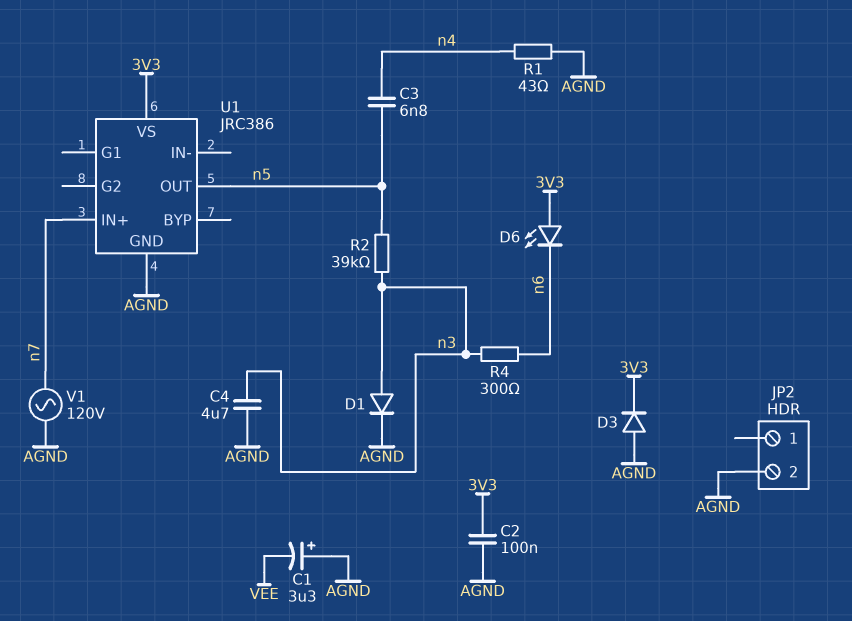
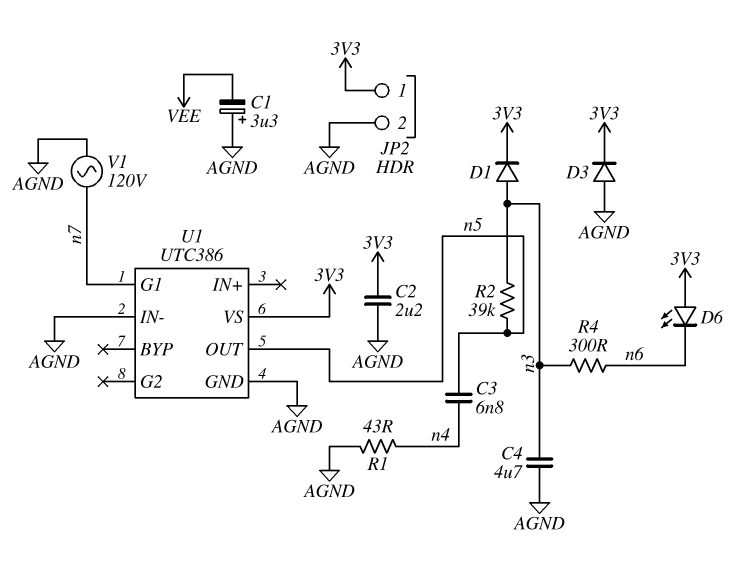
C2: 100nF (3V3, AGND) -> 2.2uF (3V3, AGND)
D1: diode (A n3, K AGND) -> diode (A n3, K 3V3)
JP2 pin 1: none -> 3V3
U1: JRC386 -> UTC386
U1 pin G1: none -> n7
U1 pin IN+: n7 -> none
U1 pin IN-: none -> AGND

